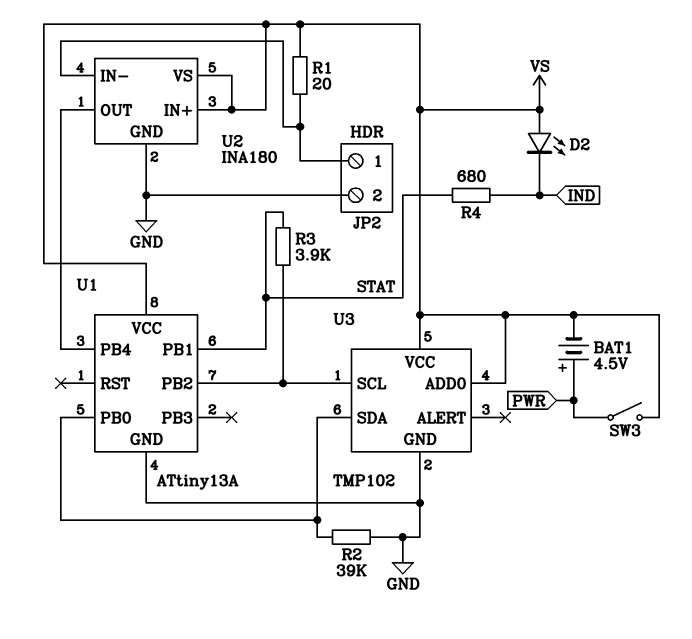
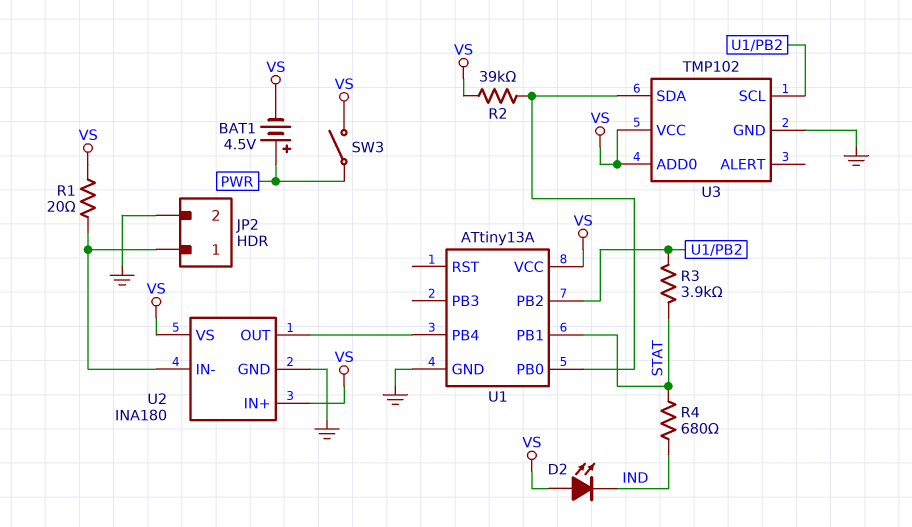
R2: 39k (GND, U1/PB0) -> 39k (U1/PB0, VS)

